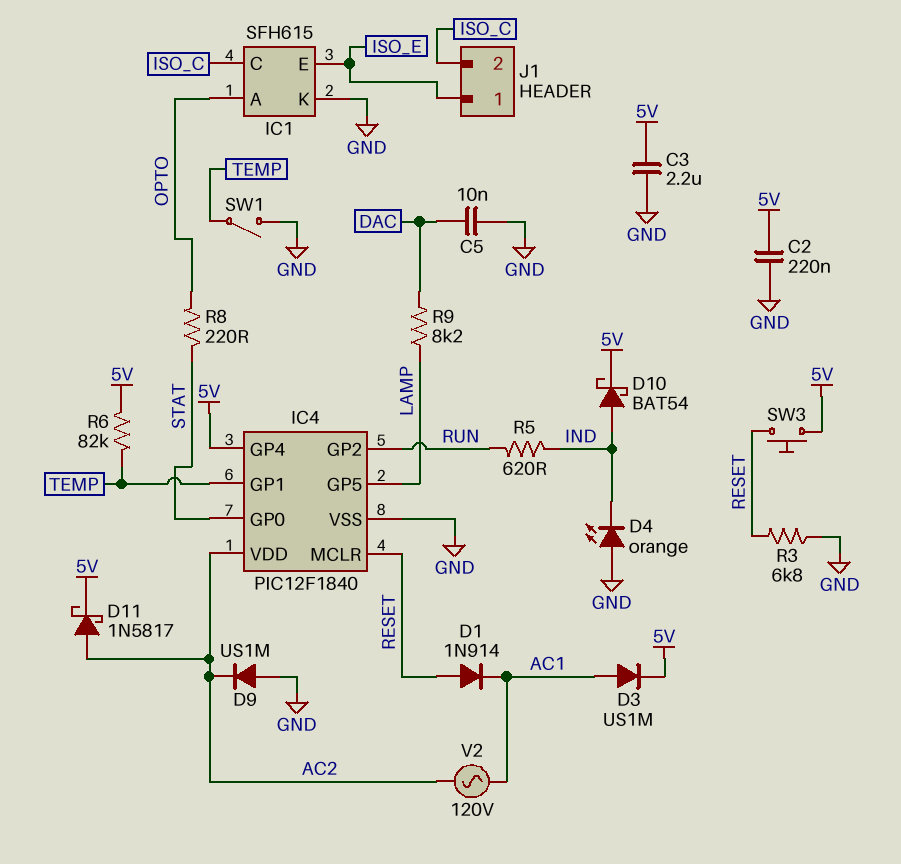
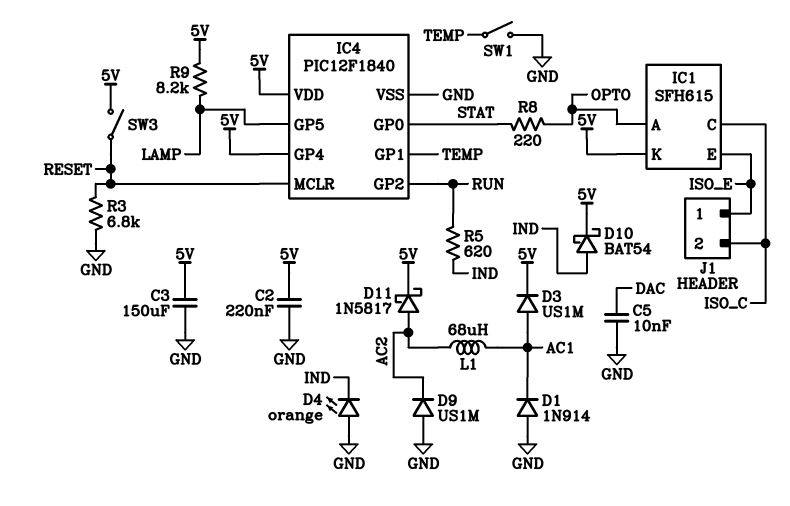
C3: 2.2uF (5V, GND) -> 150uF (5V, GND)
D1: diode 1N914 (A RESET, K AC1) -> diode 1N914 (A GND, K AC1)
IC1 pin K: GND -> 5V
IC4 pin VDD: AC2 -> 5V
L1: none -> 68uH (AC1, AC2)
R6: 82k (5V, TEMP) -> none
R9: 8.2k (DAC, LAMP) -> 8.2k (5V, LAMP)
SW3: button (5V, RESET) -> switch (5V, RESET)
V2: AC 120V (AC1, AC2) -> none

